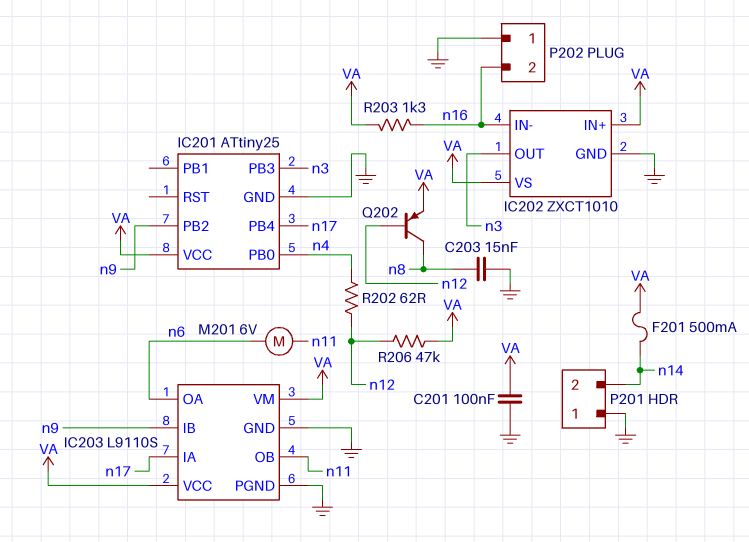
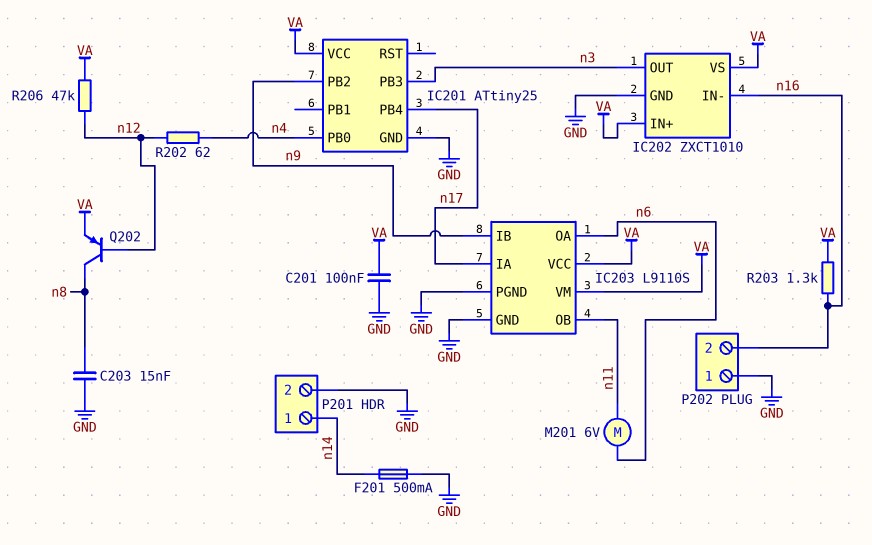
F201: 500mA (VA, n14) -> 500mA (GND, n14)
P201 pin 1: GND -> n14
P201 pin 2: n14 -> GND

